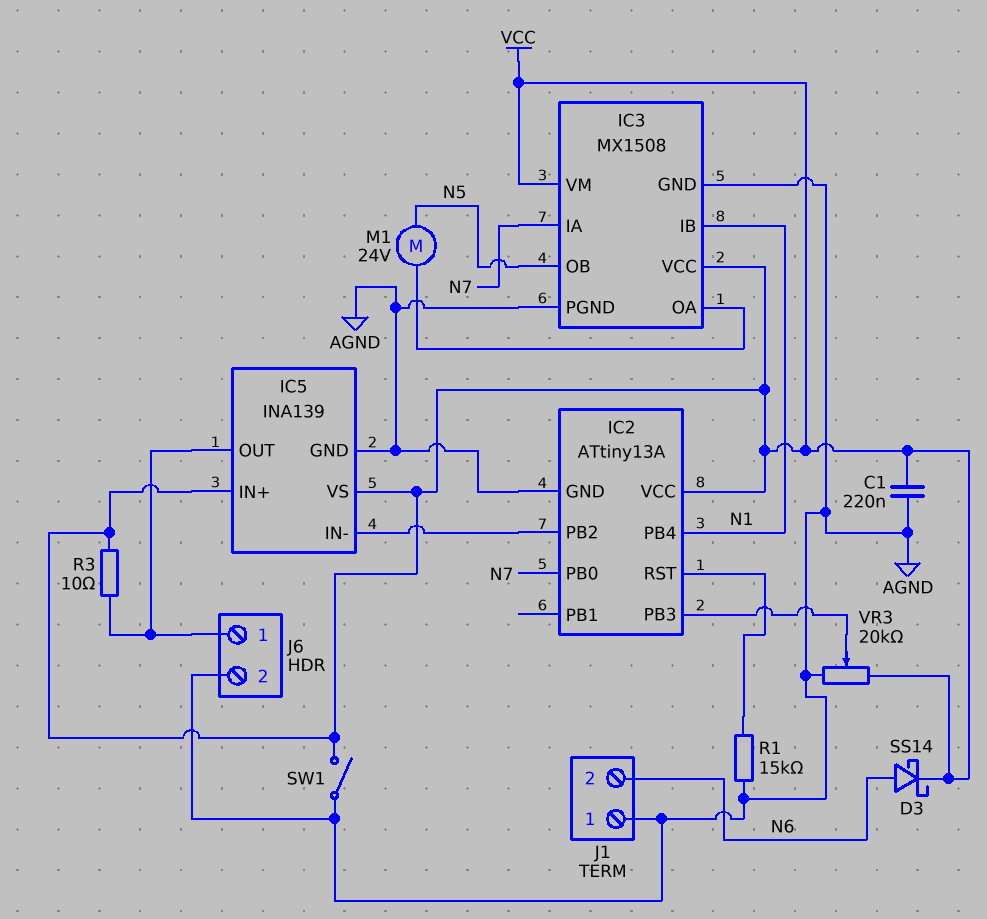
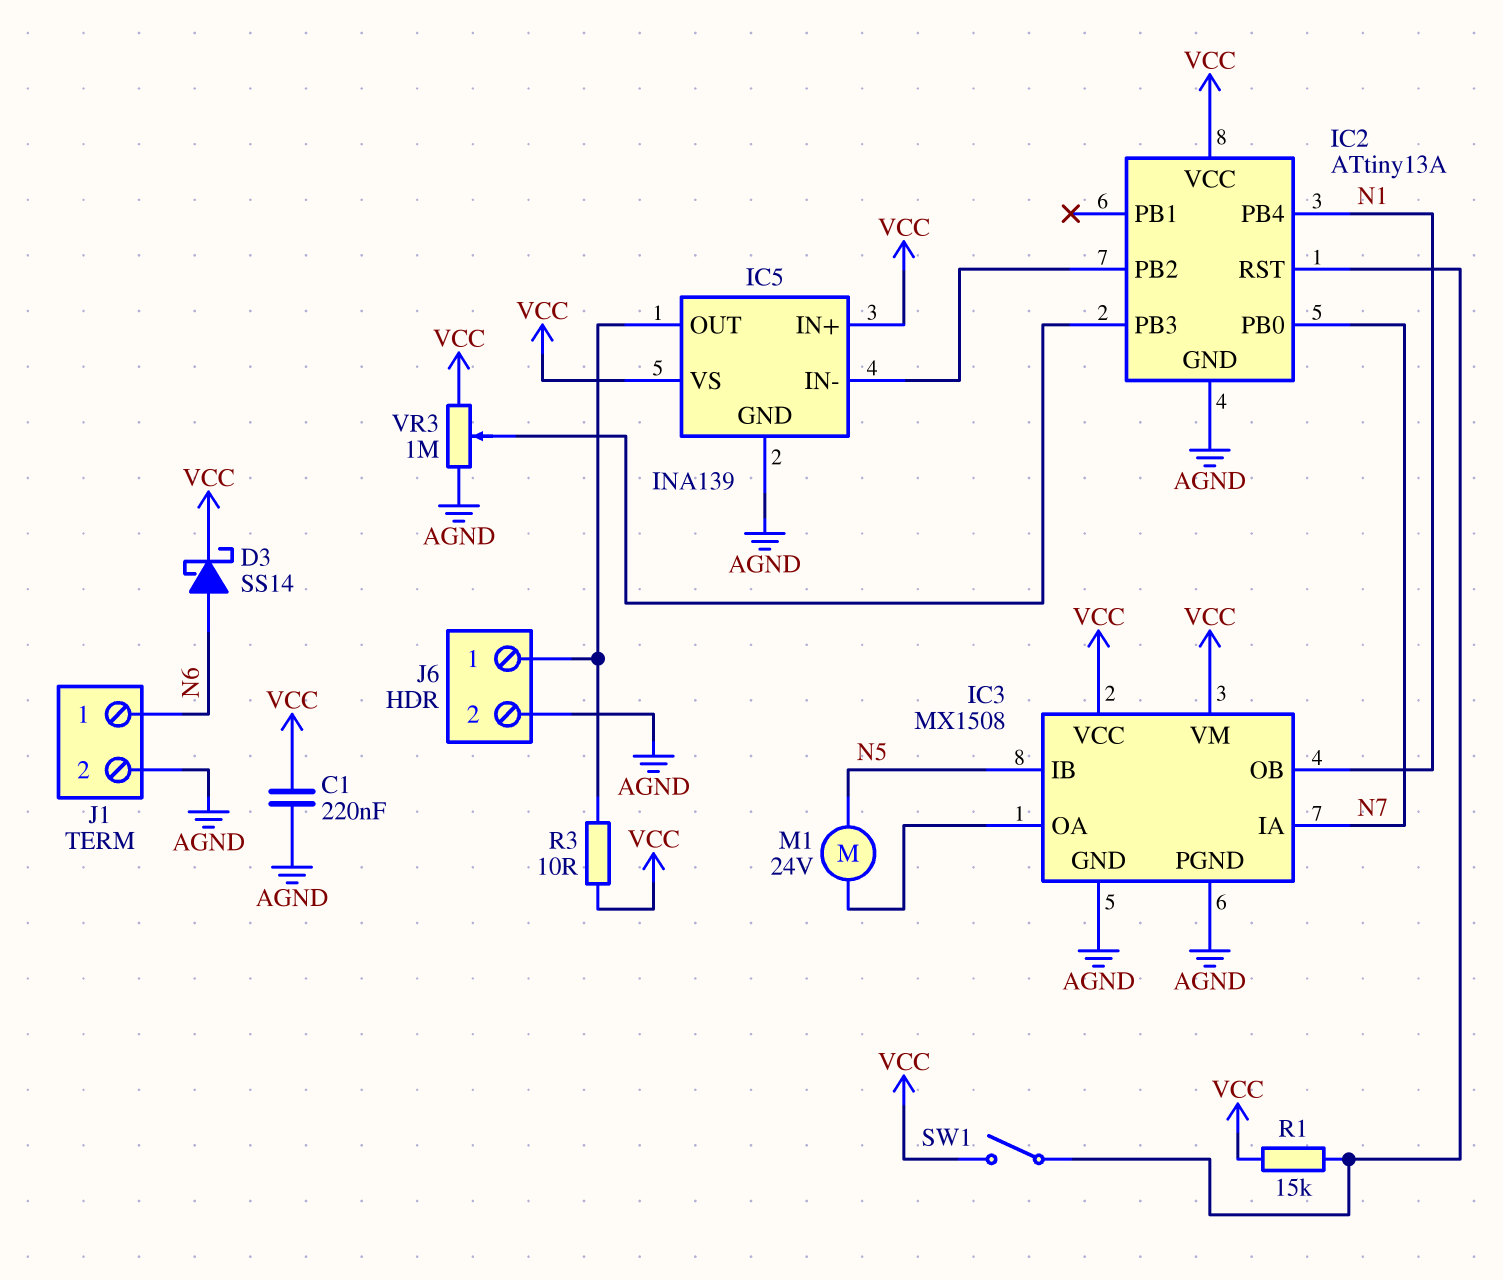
IC3 pin IB: N1 -> N5
IC3 pin OB: N5 -> N1
J1 pin 1: AGND -> N6
J1 pin 2: N6 -> AGND
R1: 15k (AGND, IC2/RST) -> 15k (IC2/RST, VCC)
SW1: switch (AGND, VCC) -> switch (IC2/RST, VCC)
VR3: 20k (AGND, VCC, wiper IC2/PB3) -> 1M (AGND, VCC, wiper IC2/PB3)

